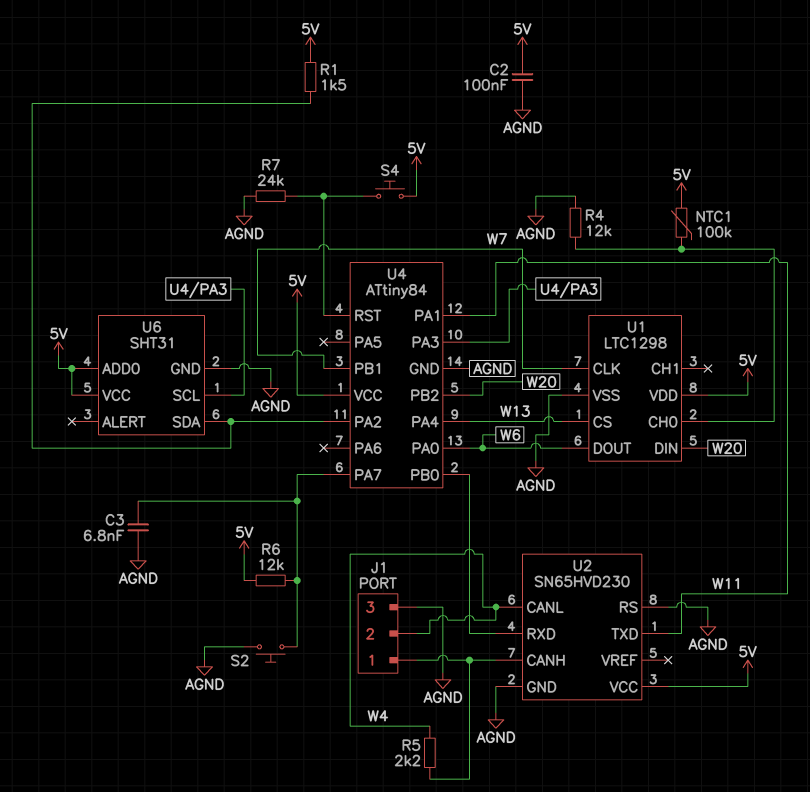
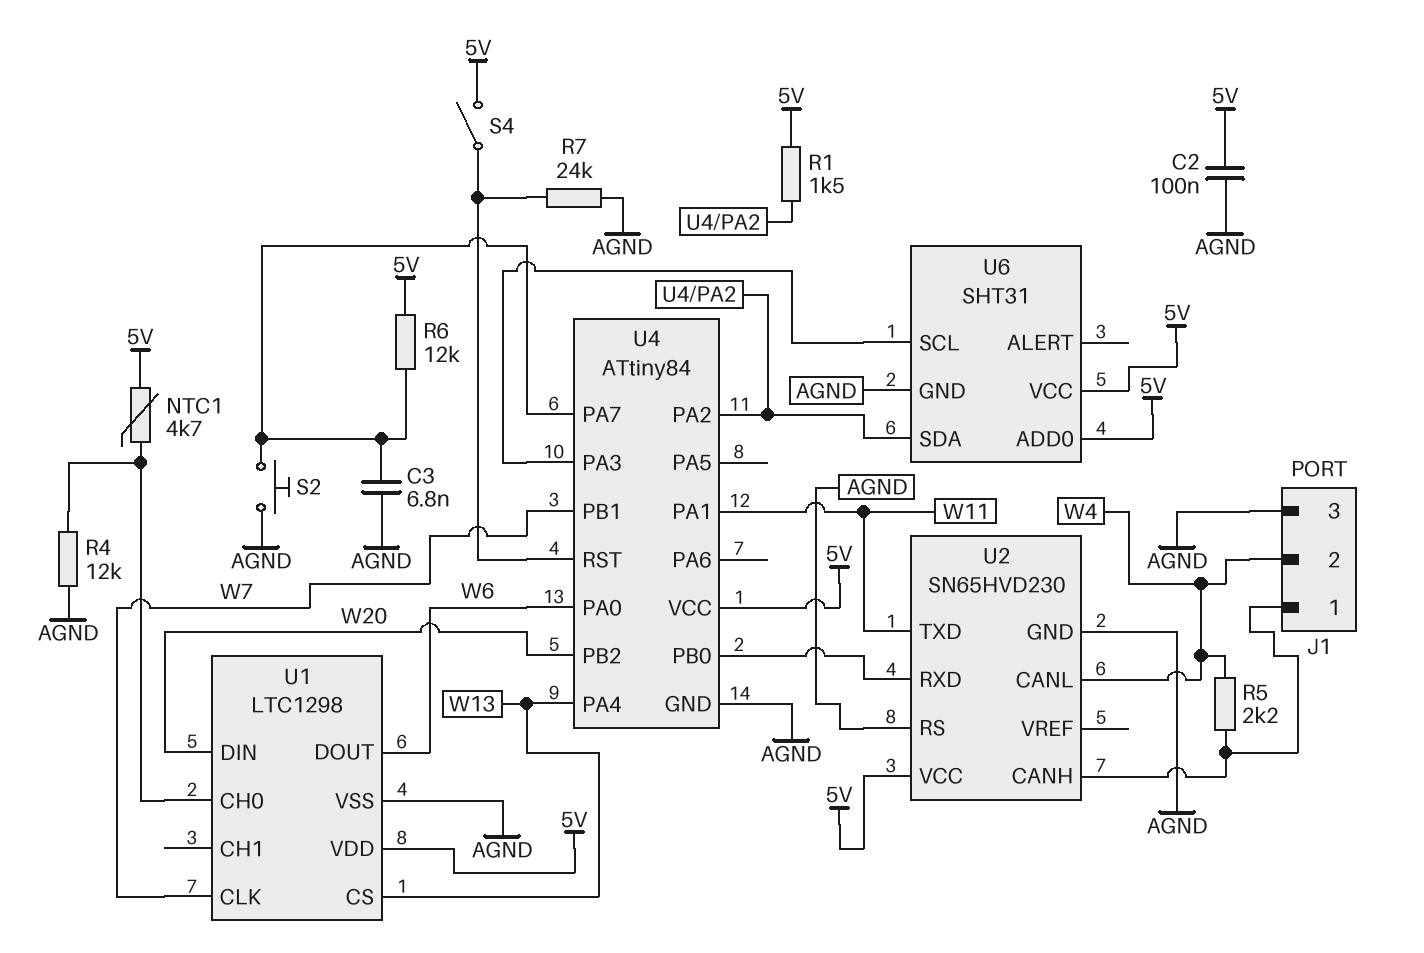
NTC1: 100k (5V, U1/CH0) -> 4.7k (5V, U1/CH0)
S4: button (5V, U4/RST) -> switch (5V, U4/RST)

